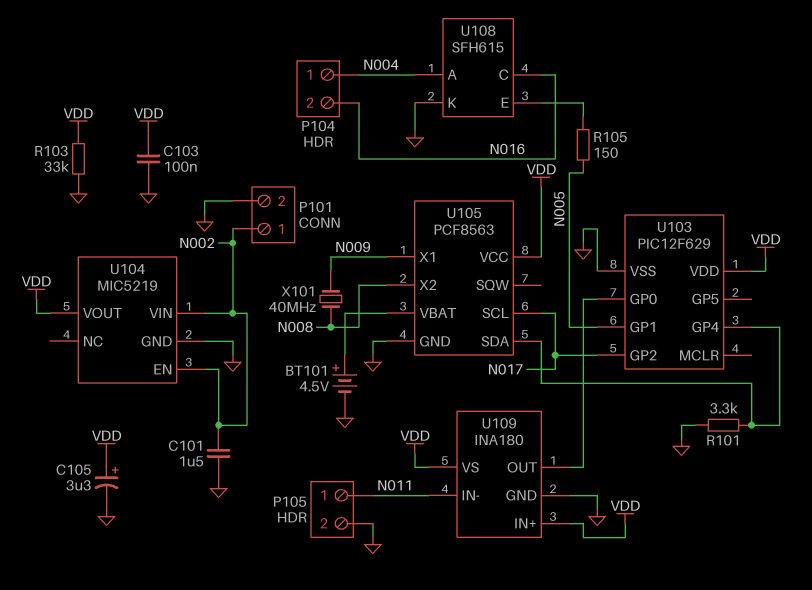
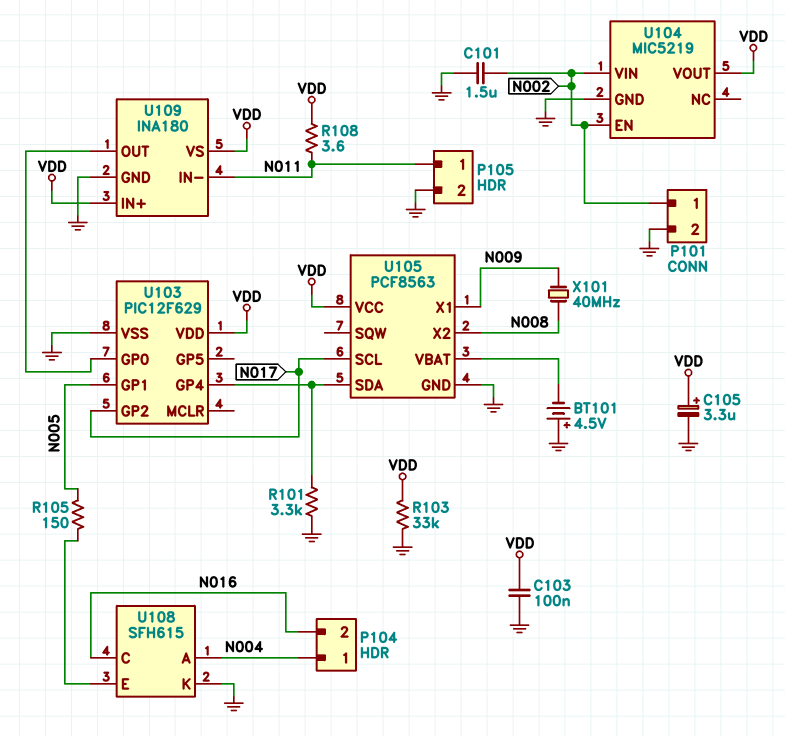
BT101: 4.5V (plus U105/VBAT, minus GND) -> 4.5V (plus GND, minus U105/VBAT)
R108: none -> 3.6 (N011, VDD)

